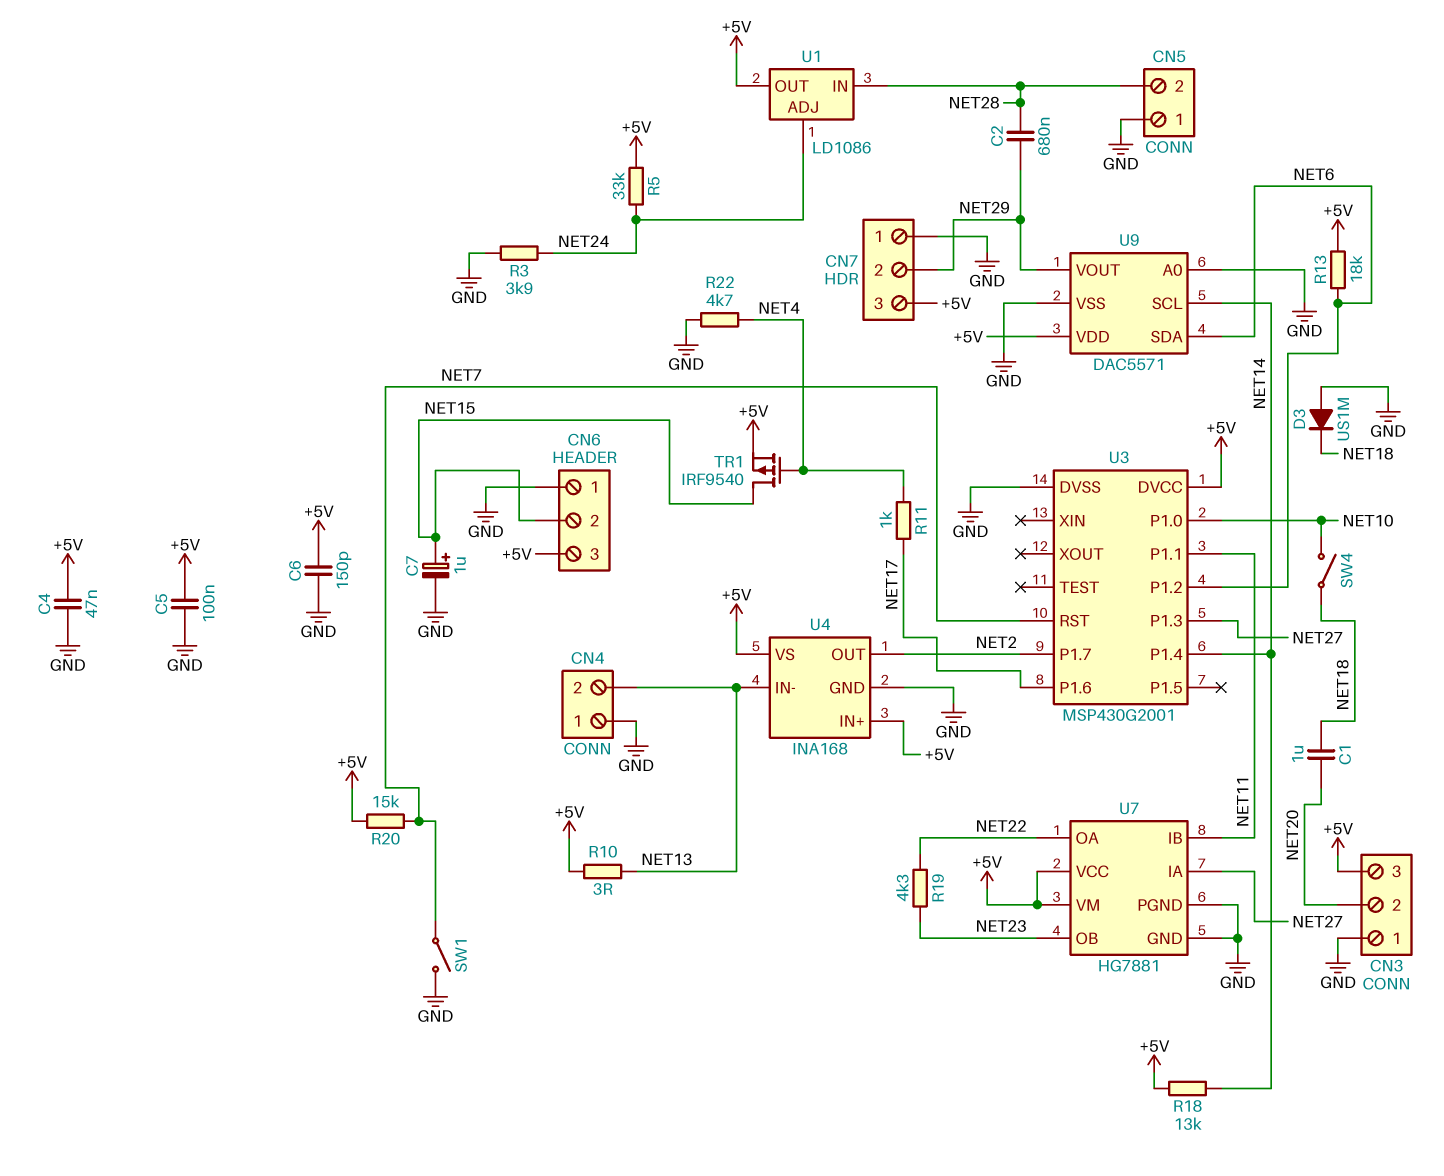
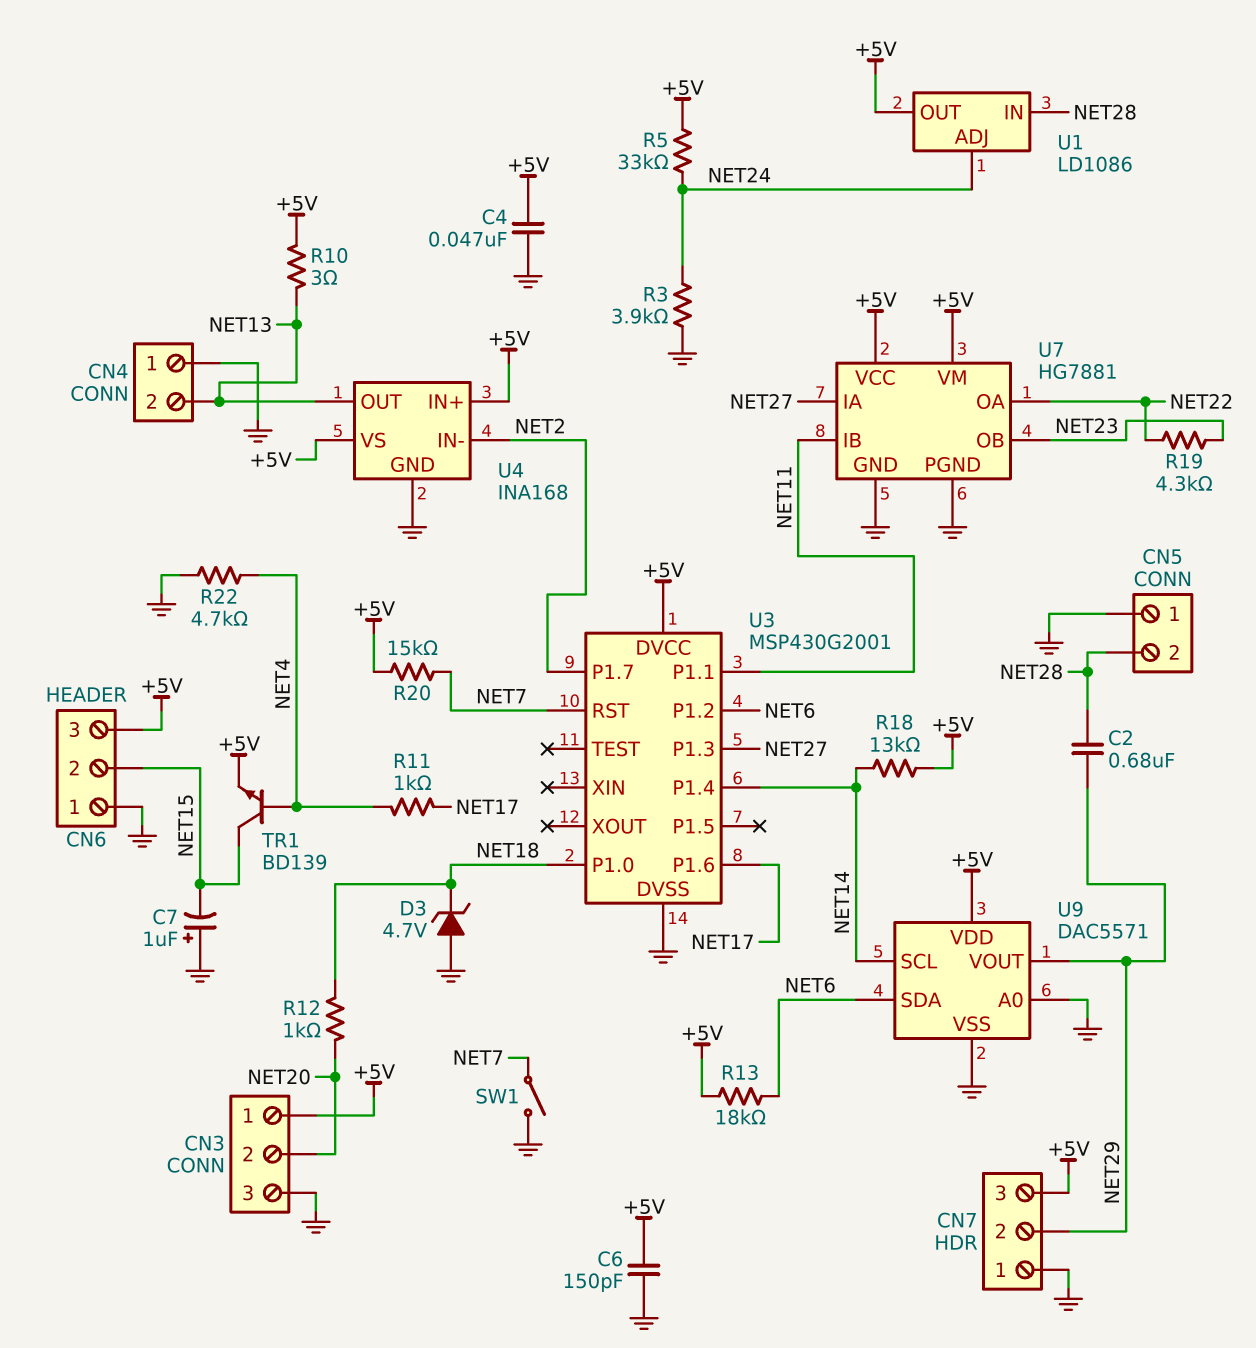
C1: 1uF (NET18, NET20) -> none
C5: 100nF (+5V, GND) -> none
C7: 1uF (plus NET15, minus GND) -> 1uF (plus GND, minus NET15)
CN3 pin 1: GND -> +5V
CN3 pin 3: +5V -> GND
D3: diode US1M (A GND, K NET18) -> zener 4.7V (A GND, K NET18)
R12: none -> 1k (NET18, NET20)
SW4: switch (NET10, NET18) -> none
TR1: PMOS IRF9540 (G NET4, D NET15, S +5V) -> NPN BD139 (B NET4, C NET15, E +5V)
U3 pin P1.0: NET10 -> NET18
U4 pin IN-: NET13 -> NET2
U4 pin OUT: NET2 -> NET13

